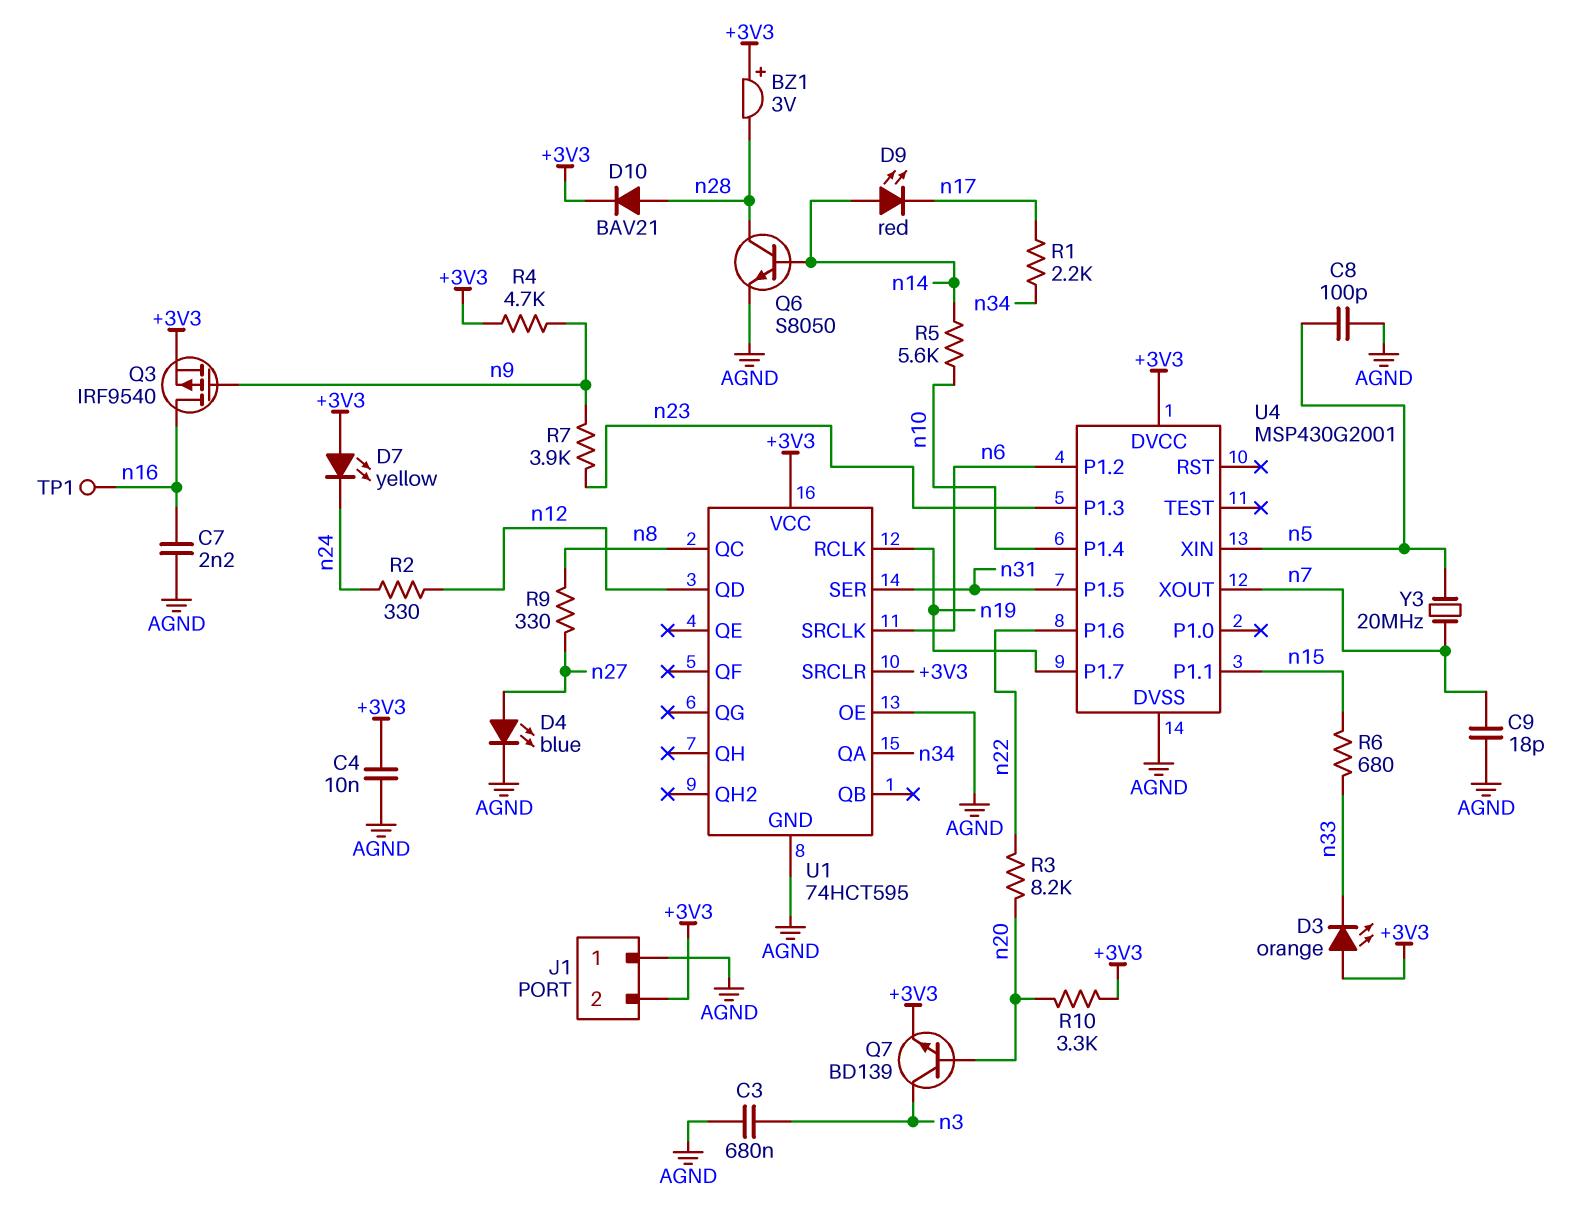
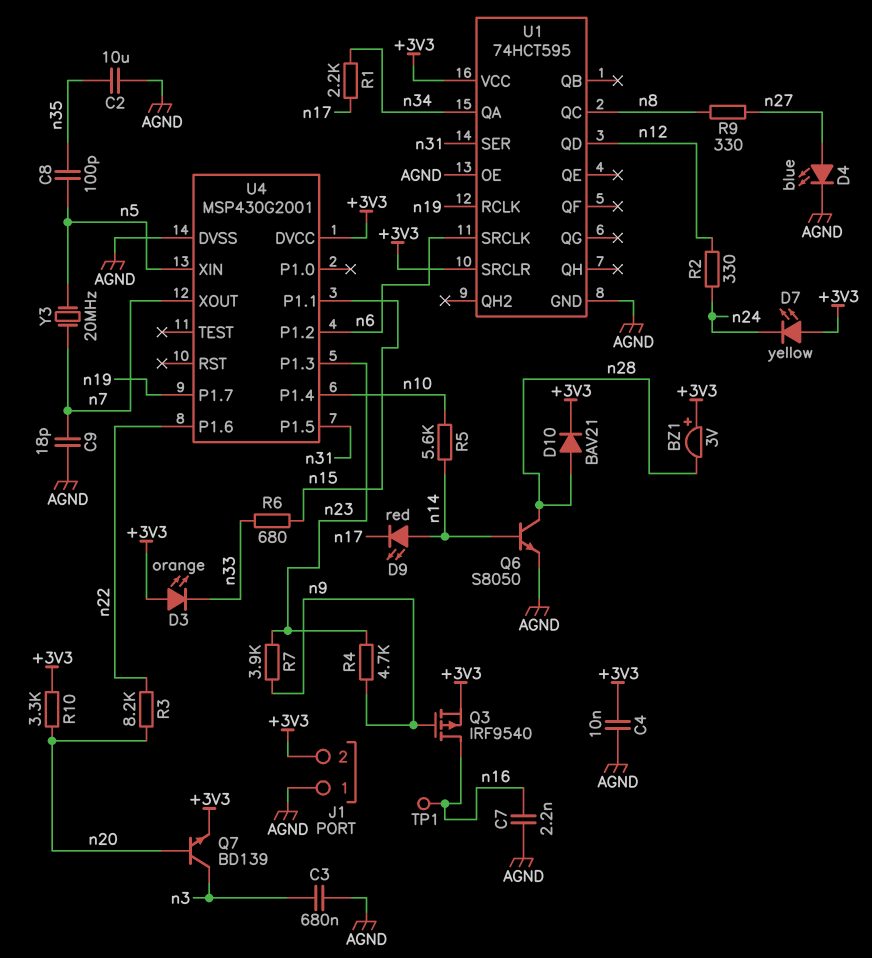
C2: none -> 10uF (AGND, n35)
C8: 100pF (AGND, n5) -> 100pF (n5, n35)
R4: 4.7k (+3V3, n9) -> 4.7k (n9, n23)

